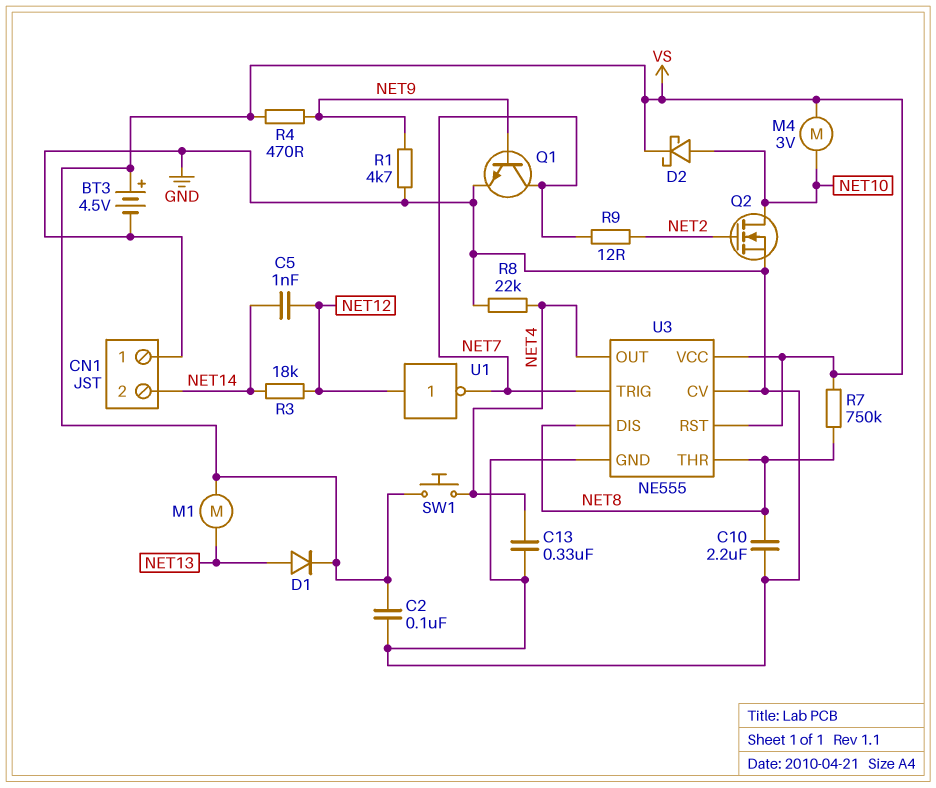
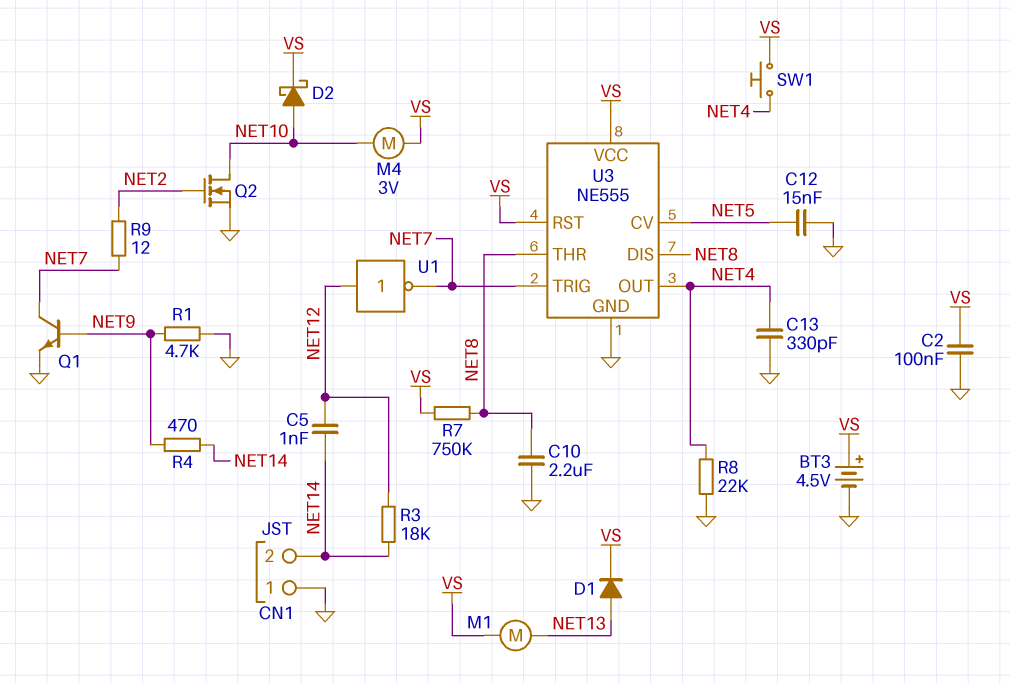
C12: none -> 15nF (GND, NET5)
C13: 330nF (GND, NET4) -> 330pF (GND, NET4)
R4: 470 (NET9, VS) -> 470 (NET9, NET14)
U3 pin CV: GND -> NET5

